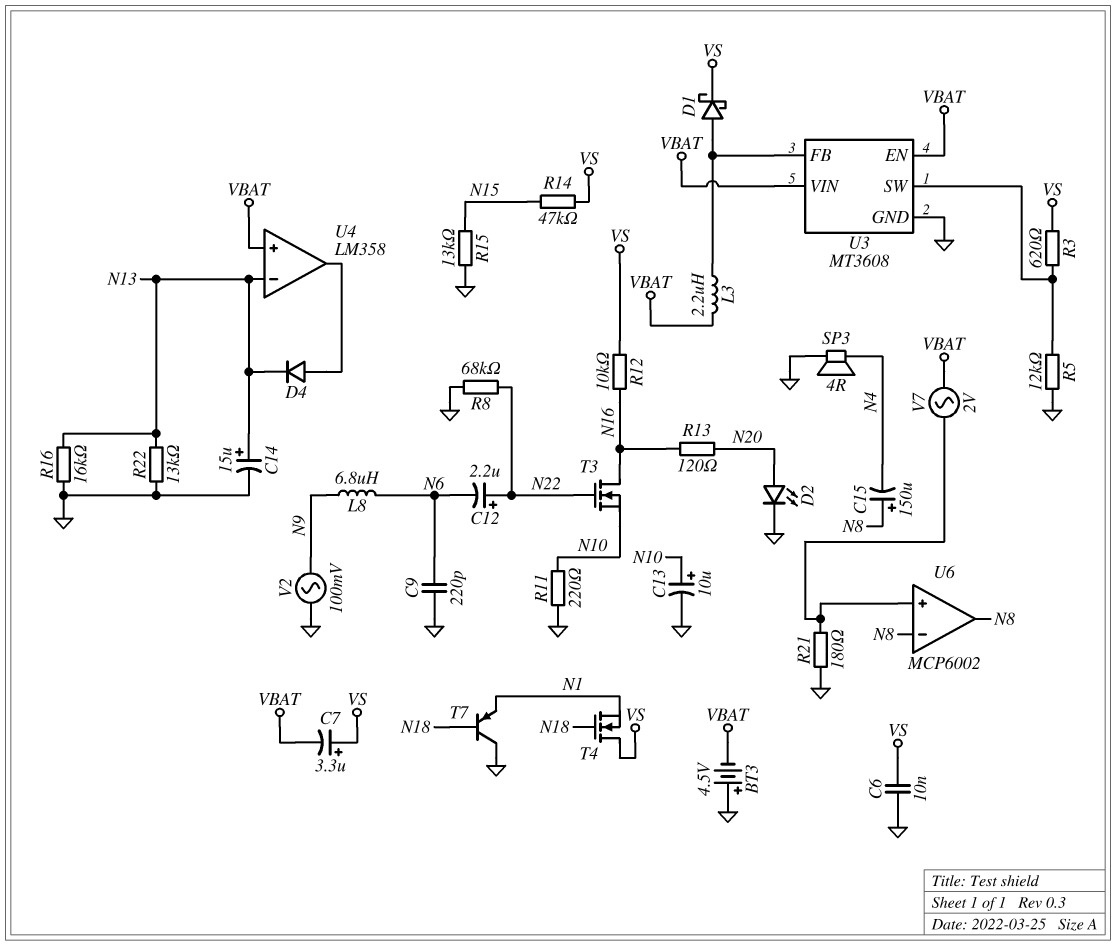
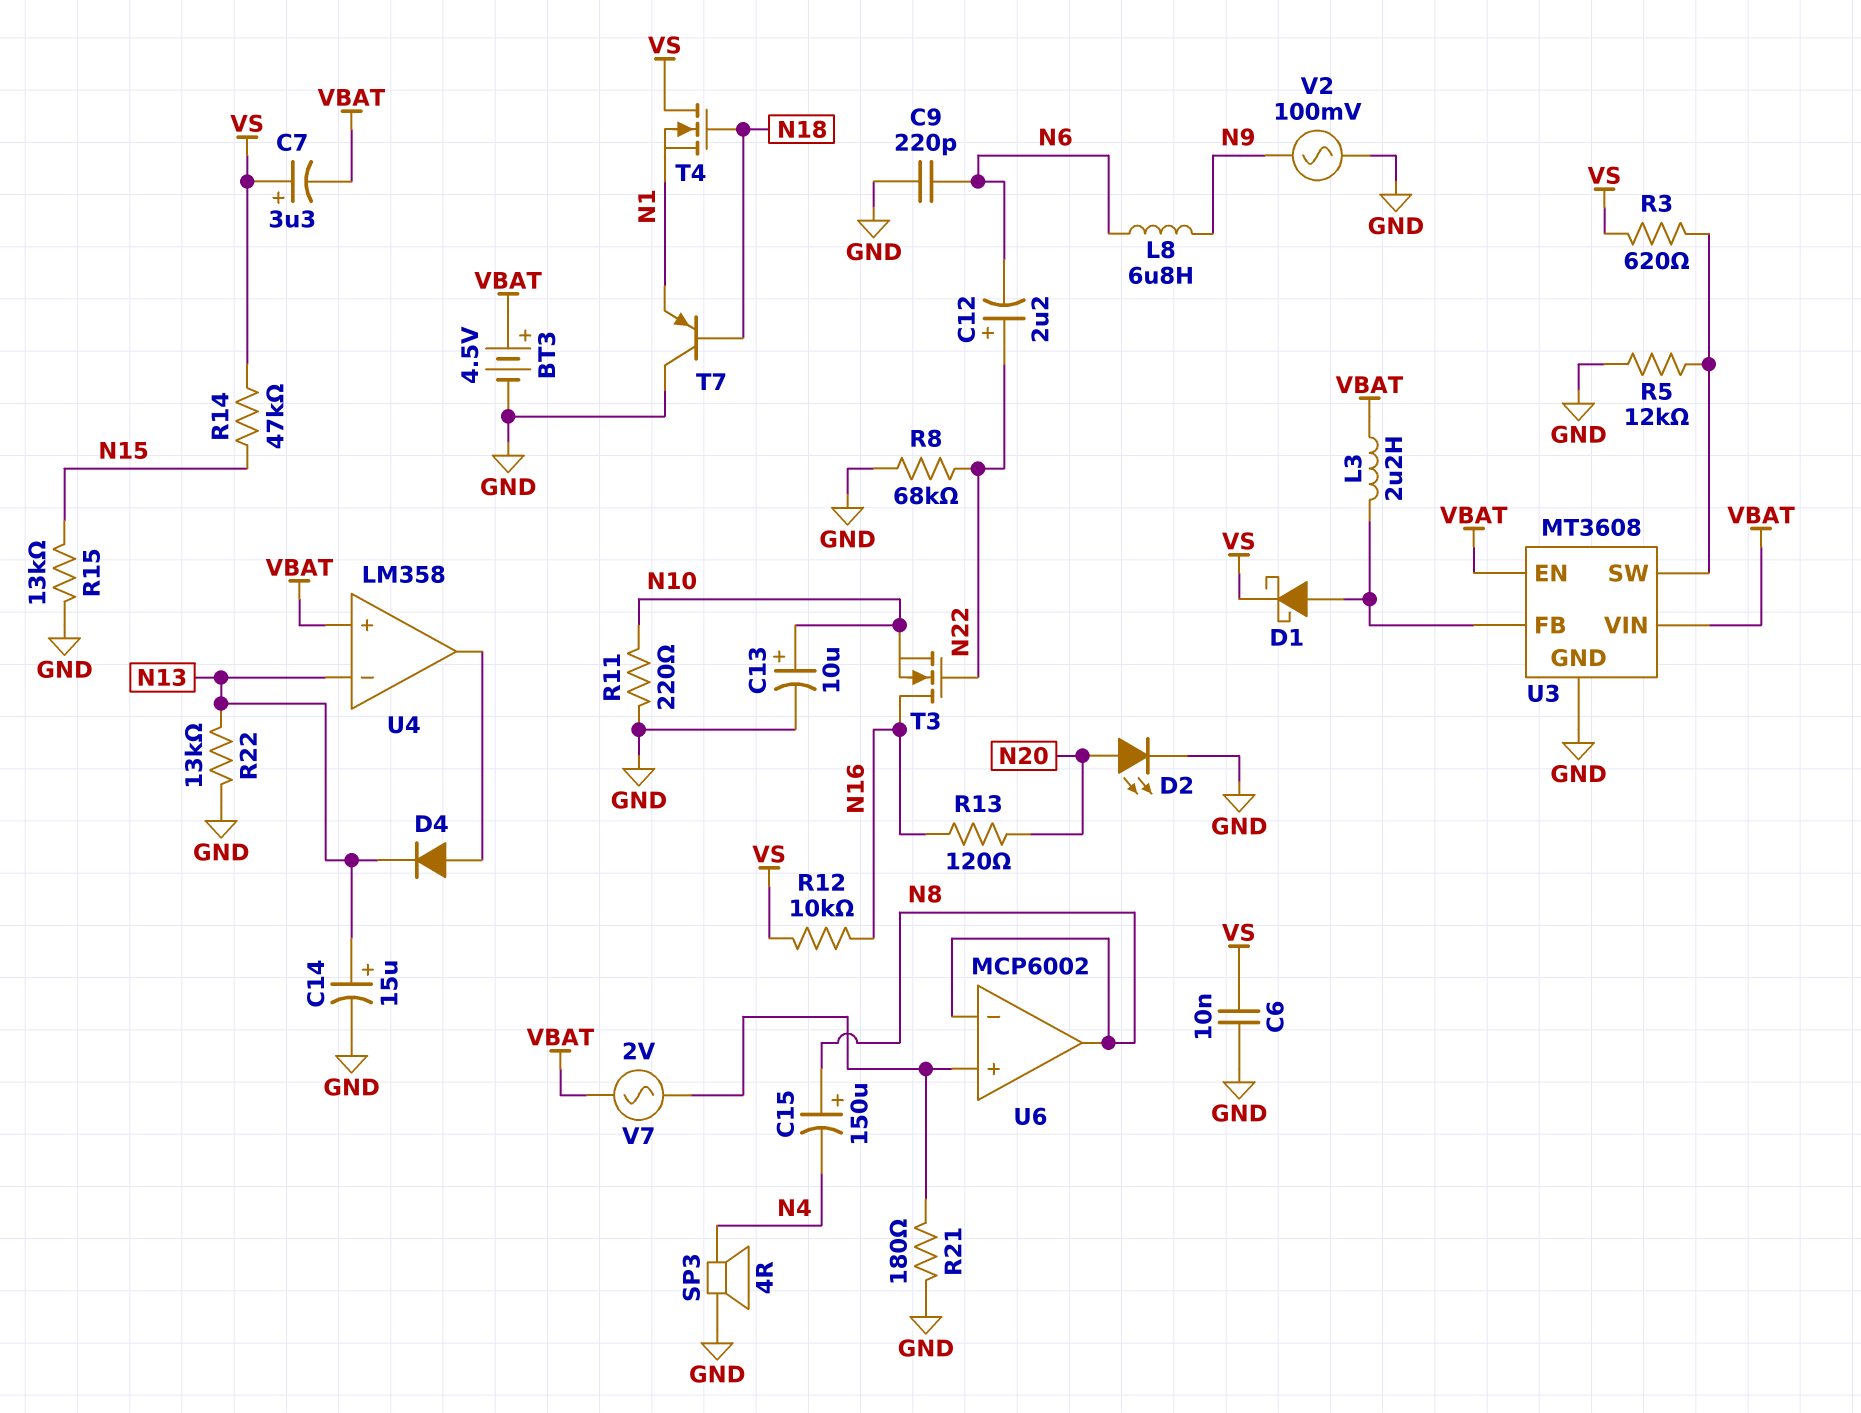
BT3: 4.5V (plus GND, minus VBAT) -> 4.5V (plus VBAT, minus GND)
R16: 16k (GND, N13) -> none

